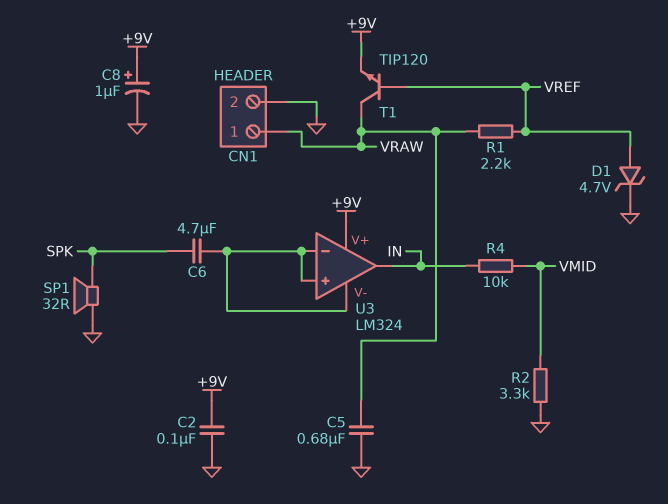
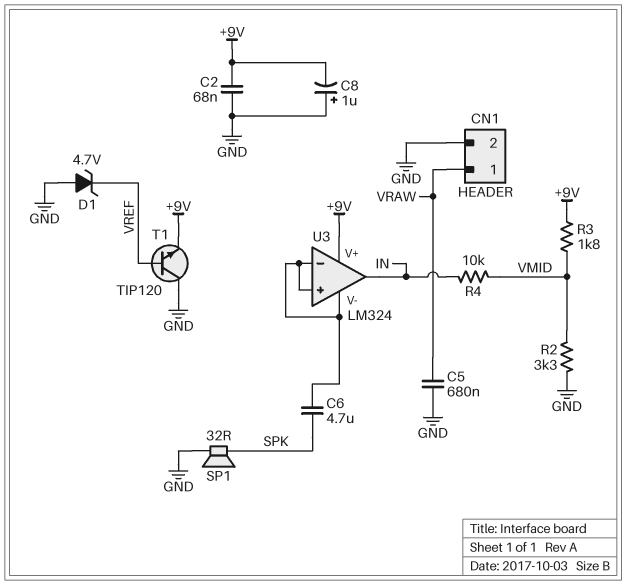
C2: 100nF (+9V, GND) -> 68nF (+9V, GND)
C8: 1uF (plus +9V, minus GND) -> 1uF (plus GND, minus +9V)
D1: zener 4.7V (A VREF, K GND) -> zener 4.7V (A GND, K VREF)
R1: 2.2k (VRAW, VREF) -> none
R3: none -> 1.8k (+9V, VMID)
T1: NPN TIP120 (B VREF, C VRAW, E +9V) -> NPN TIP120 (B VREF, C GND, E +9V)

